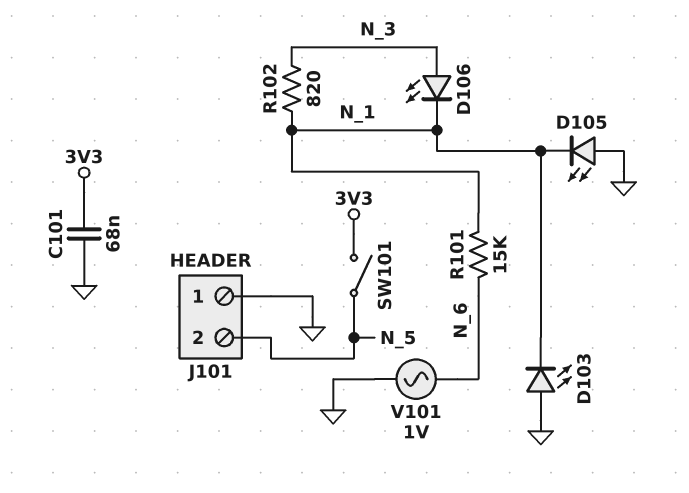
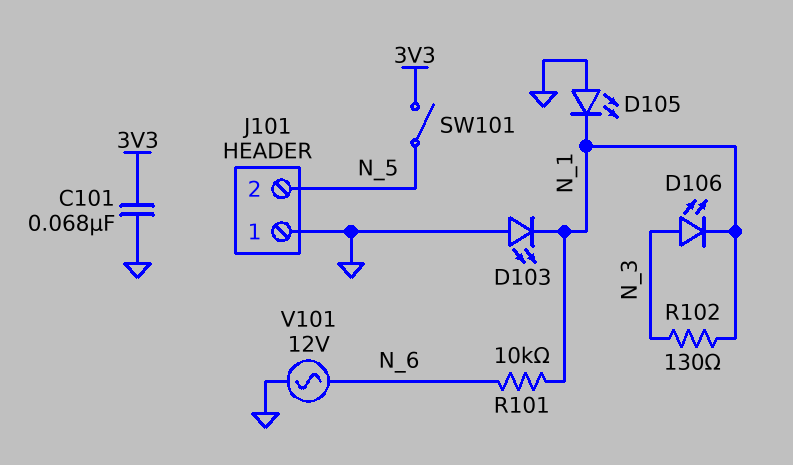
R101: 15k (N_1, N_6) -> 10k (N_1, N_6)
R102: 820 (N_1, N_3) -> 130 (N_1, N_3)
V101: AC 1V (GND, N_6) -> AC 12V (GND, N_6)

